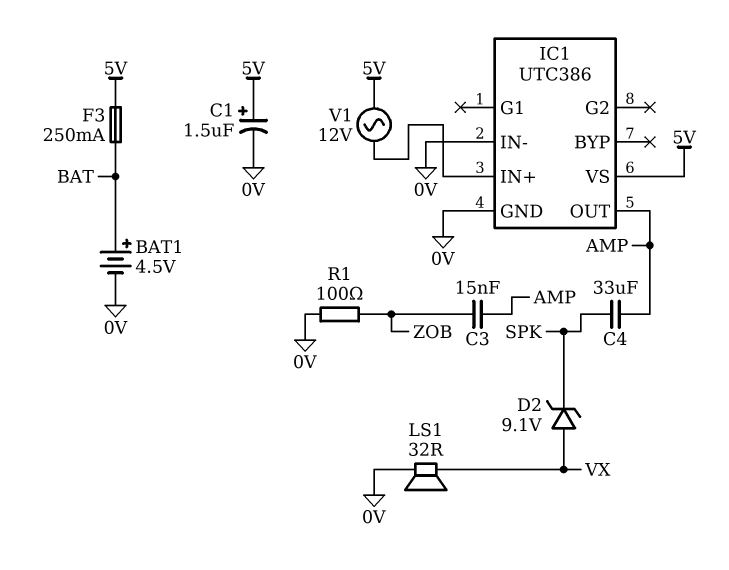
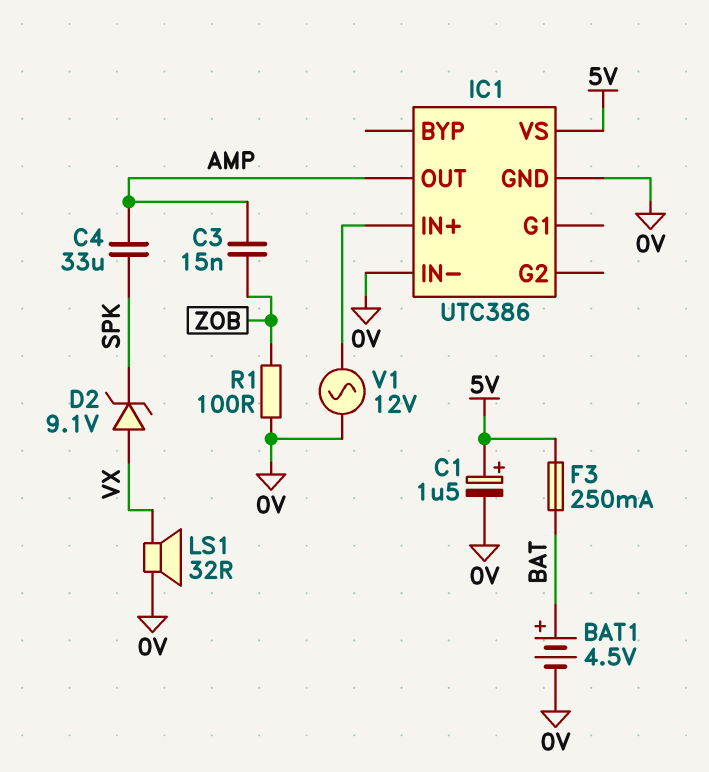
V1: AC 12V (5V, IC1/IN+) -> AC 12V (0V, IC1/IN+)

